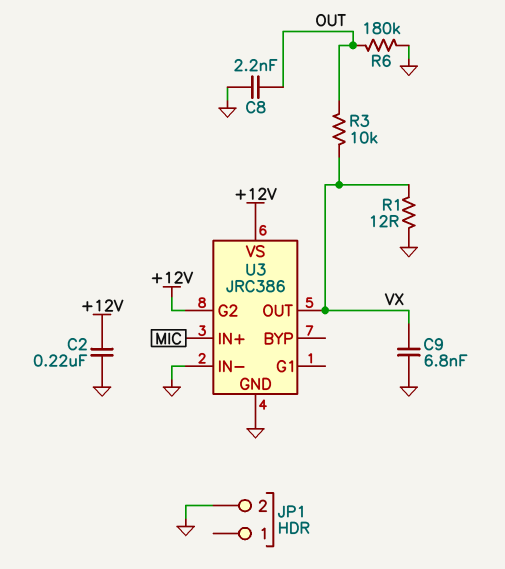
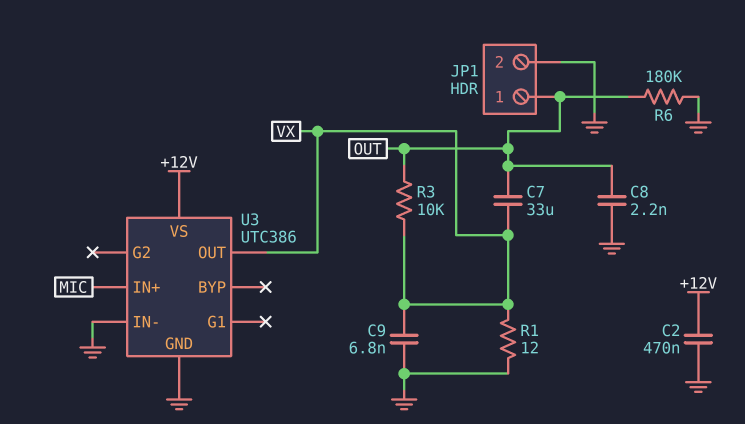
C2: 220nF (+12V, GND) -> 470nF (+12V, GND)
C7: none -> 33uF (OUT, VX)
JP1 pin 1: none -> OUT
U3: JRC386 -> UTC386
U3 pin G2: +12V -> none

